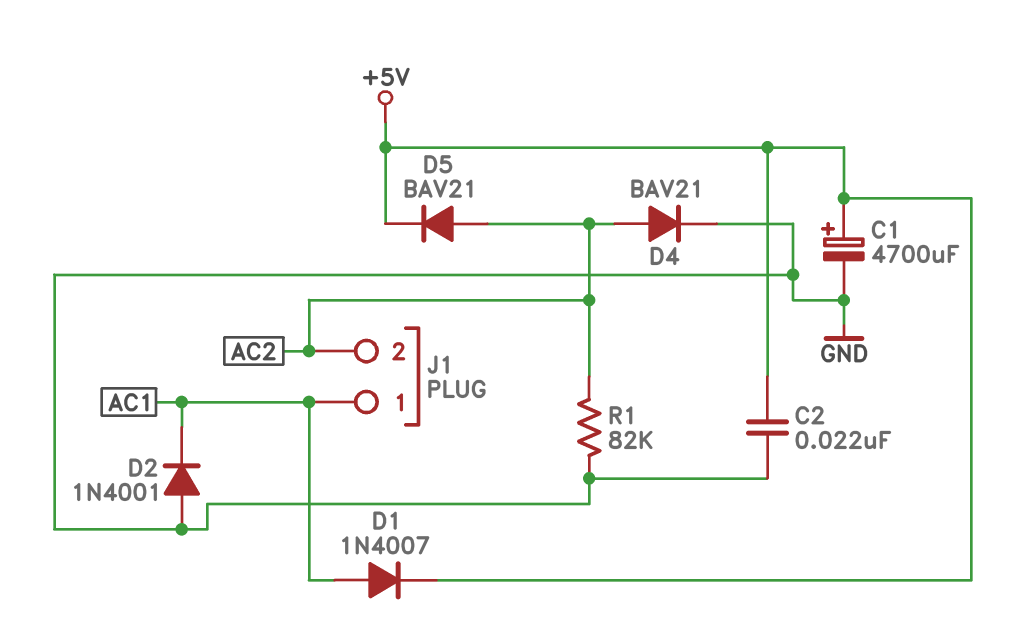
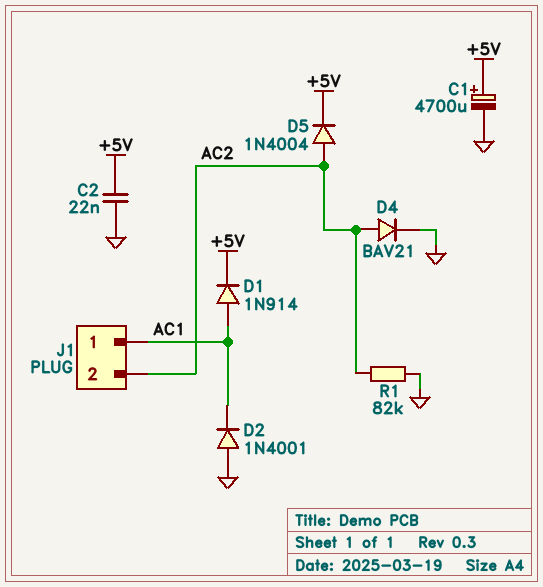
D1: diode 1N4007 (A AC1, K +5V) -> diode 1N914 (A AC1, K +5V)
D5: diode BAV21 (A AC2, K +5V) -> diode 1N4004 (A AC2, K +5V)

